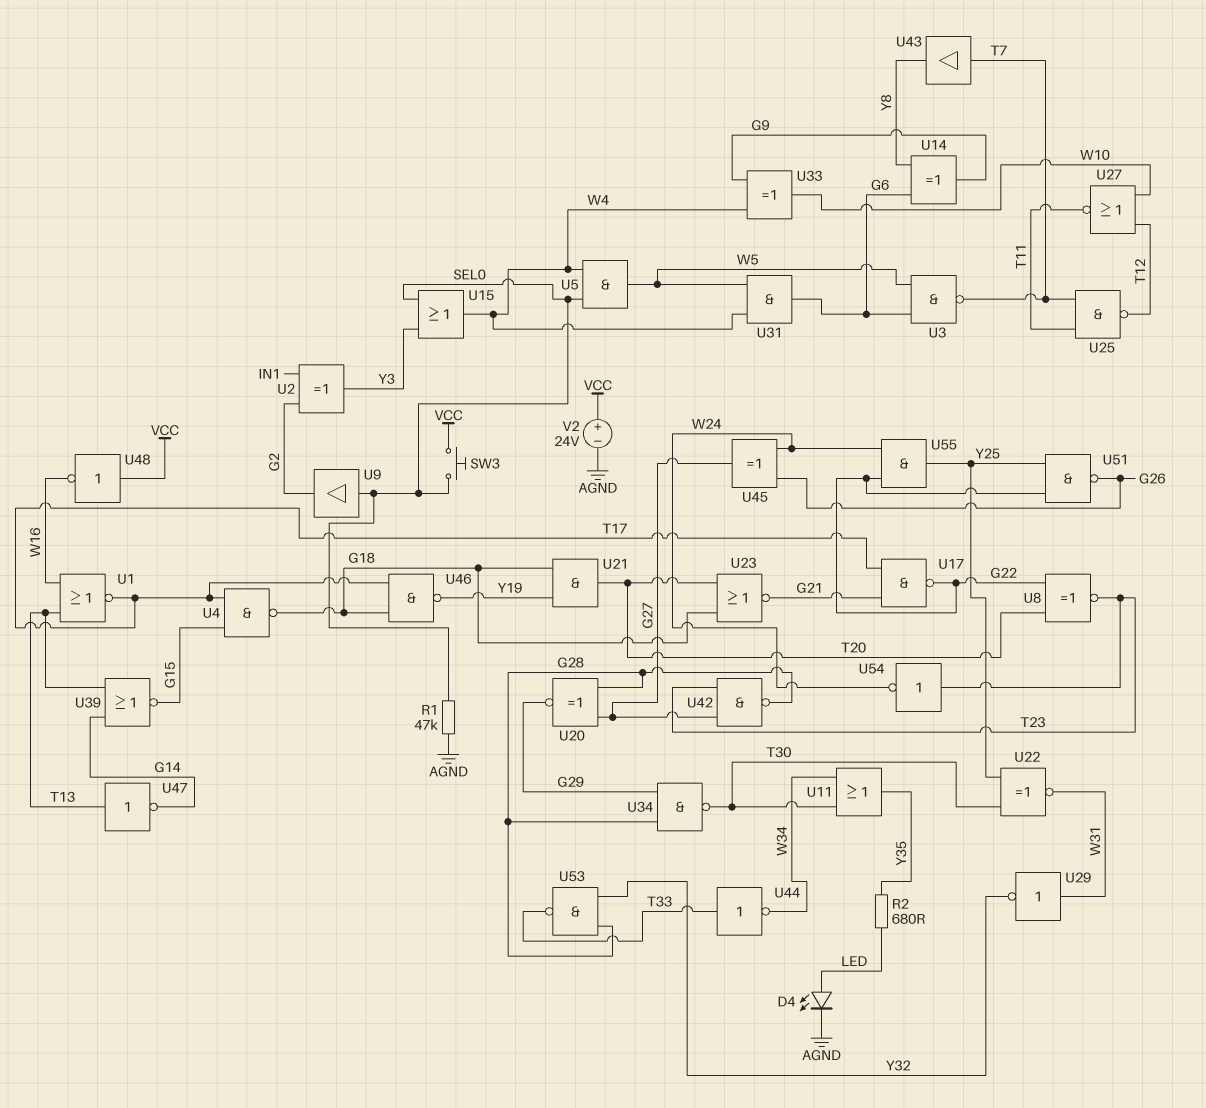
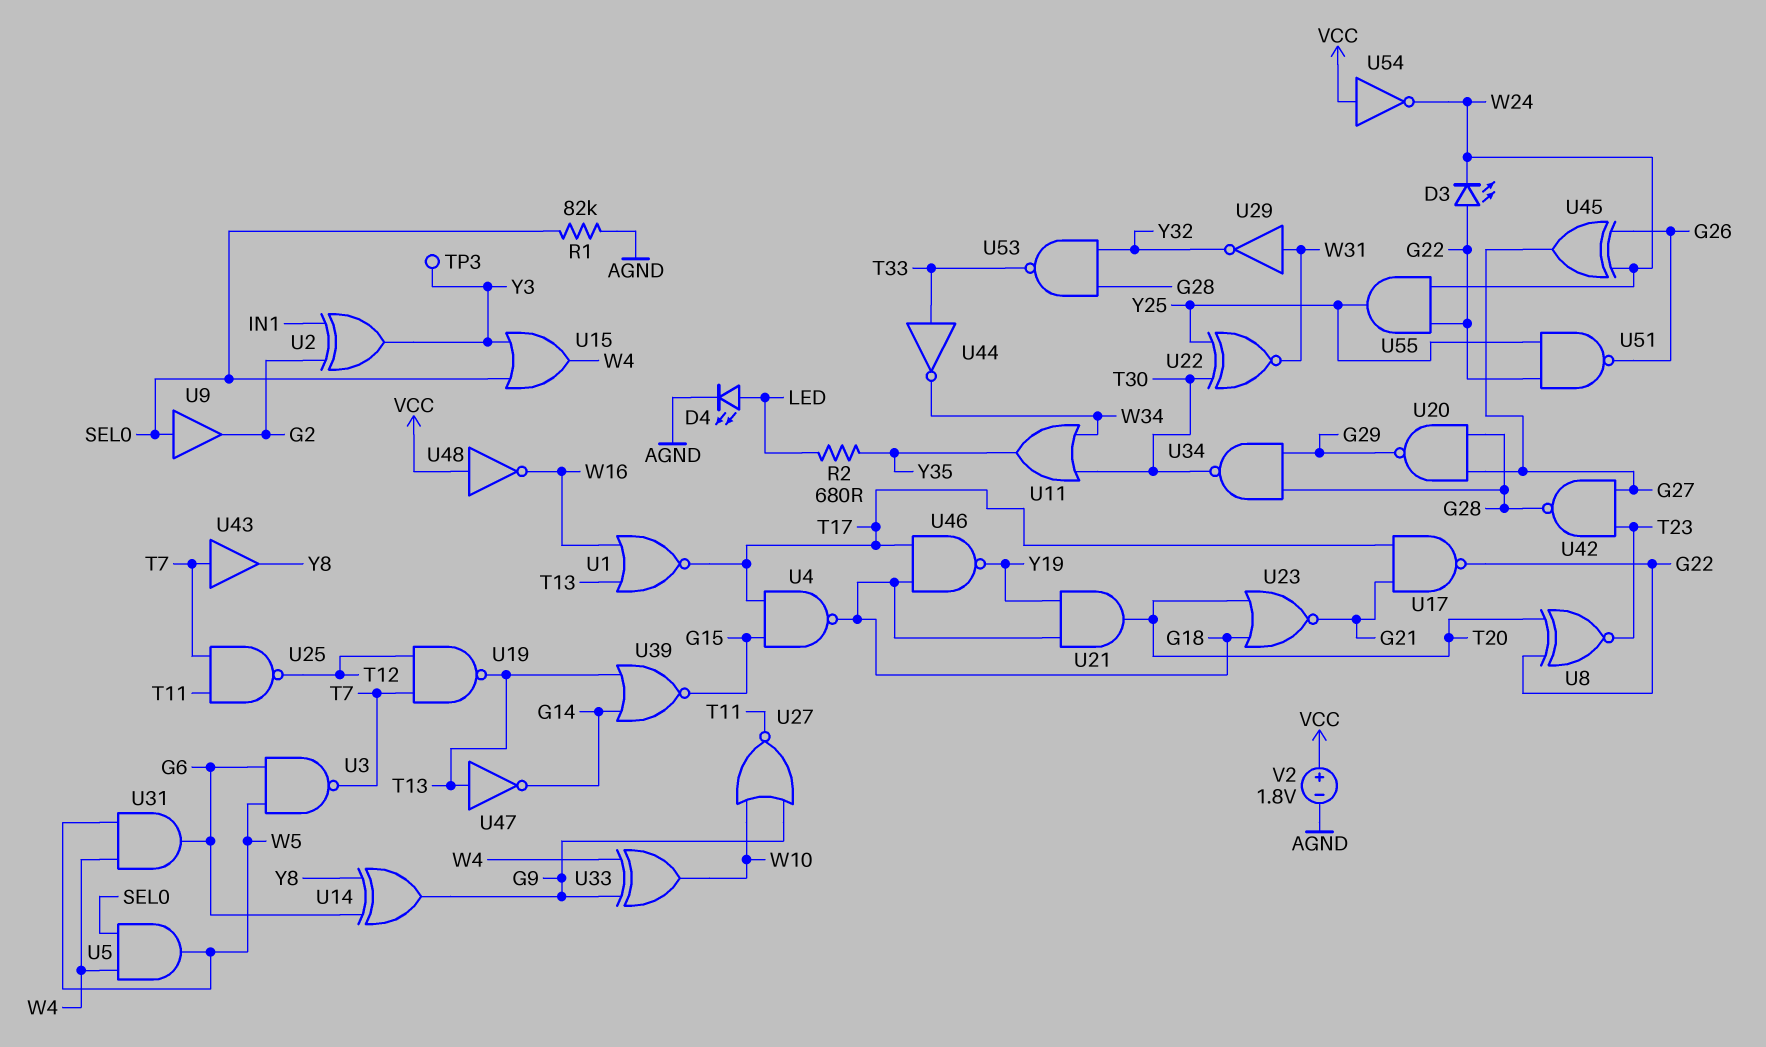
D3: none -> LED (A G22, K W24)
R1: 47k (AGND, SEL0) -> 82k (AGND, SEL0)
SW3: button (SEL0, VCC) -> none
TP3: none -> test point (Y3)
U19: none -> NAND (in T7, in T12, out T13)
U20: XNOR (in G27, in G28, out G29) -> NAND (in G27, in G28, out G29)
U27: NOR (in T12, in W10, out T11) -> NOR (in G9, in W10, out T11)
U54: NOT (in T23, out W24) -> NOT (in VCC, out W24)
V2: 24V (plus VCC, minus AGND) -> 1.8V (plus VCC, minus AGND)

